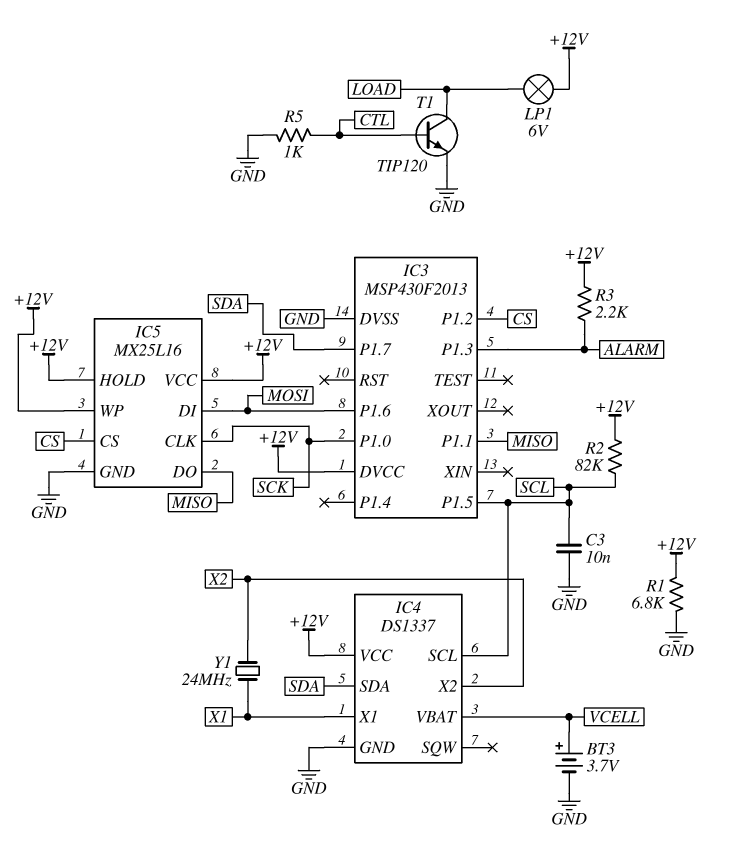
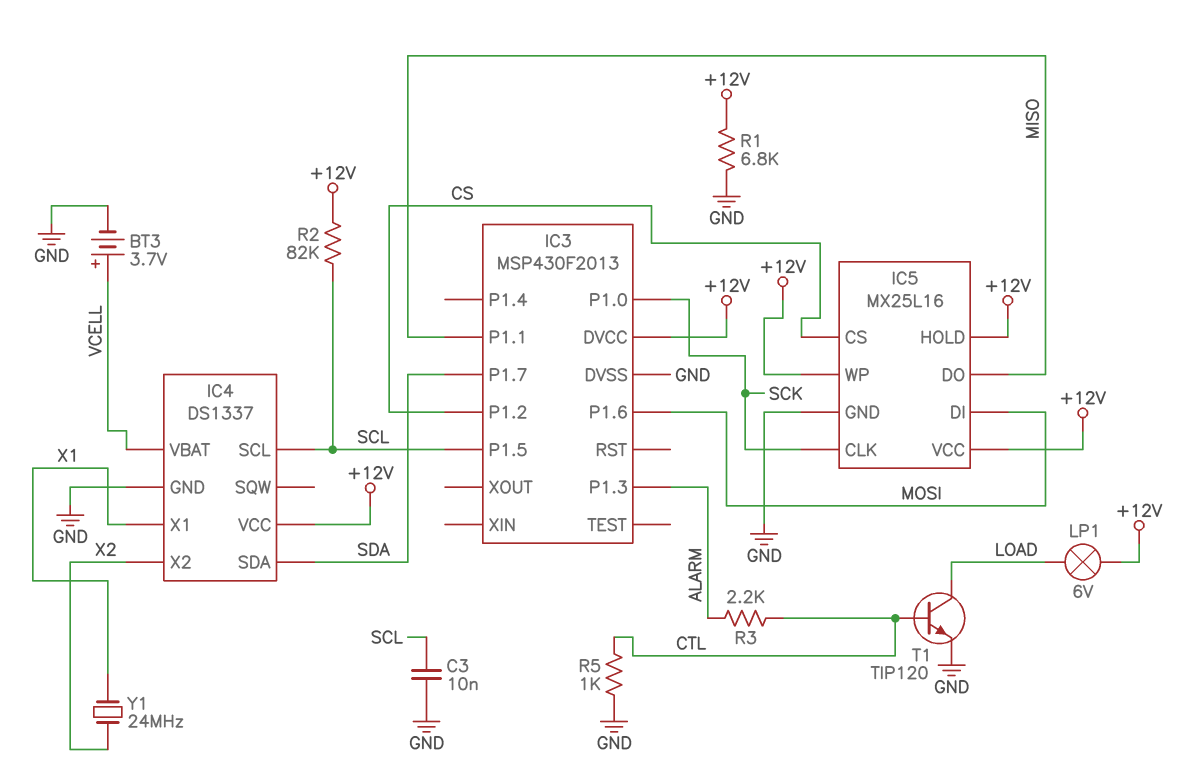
R3: 2.2k (+12V, ALARM) -> 2.2k (ALARM, CTL)

